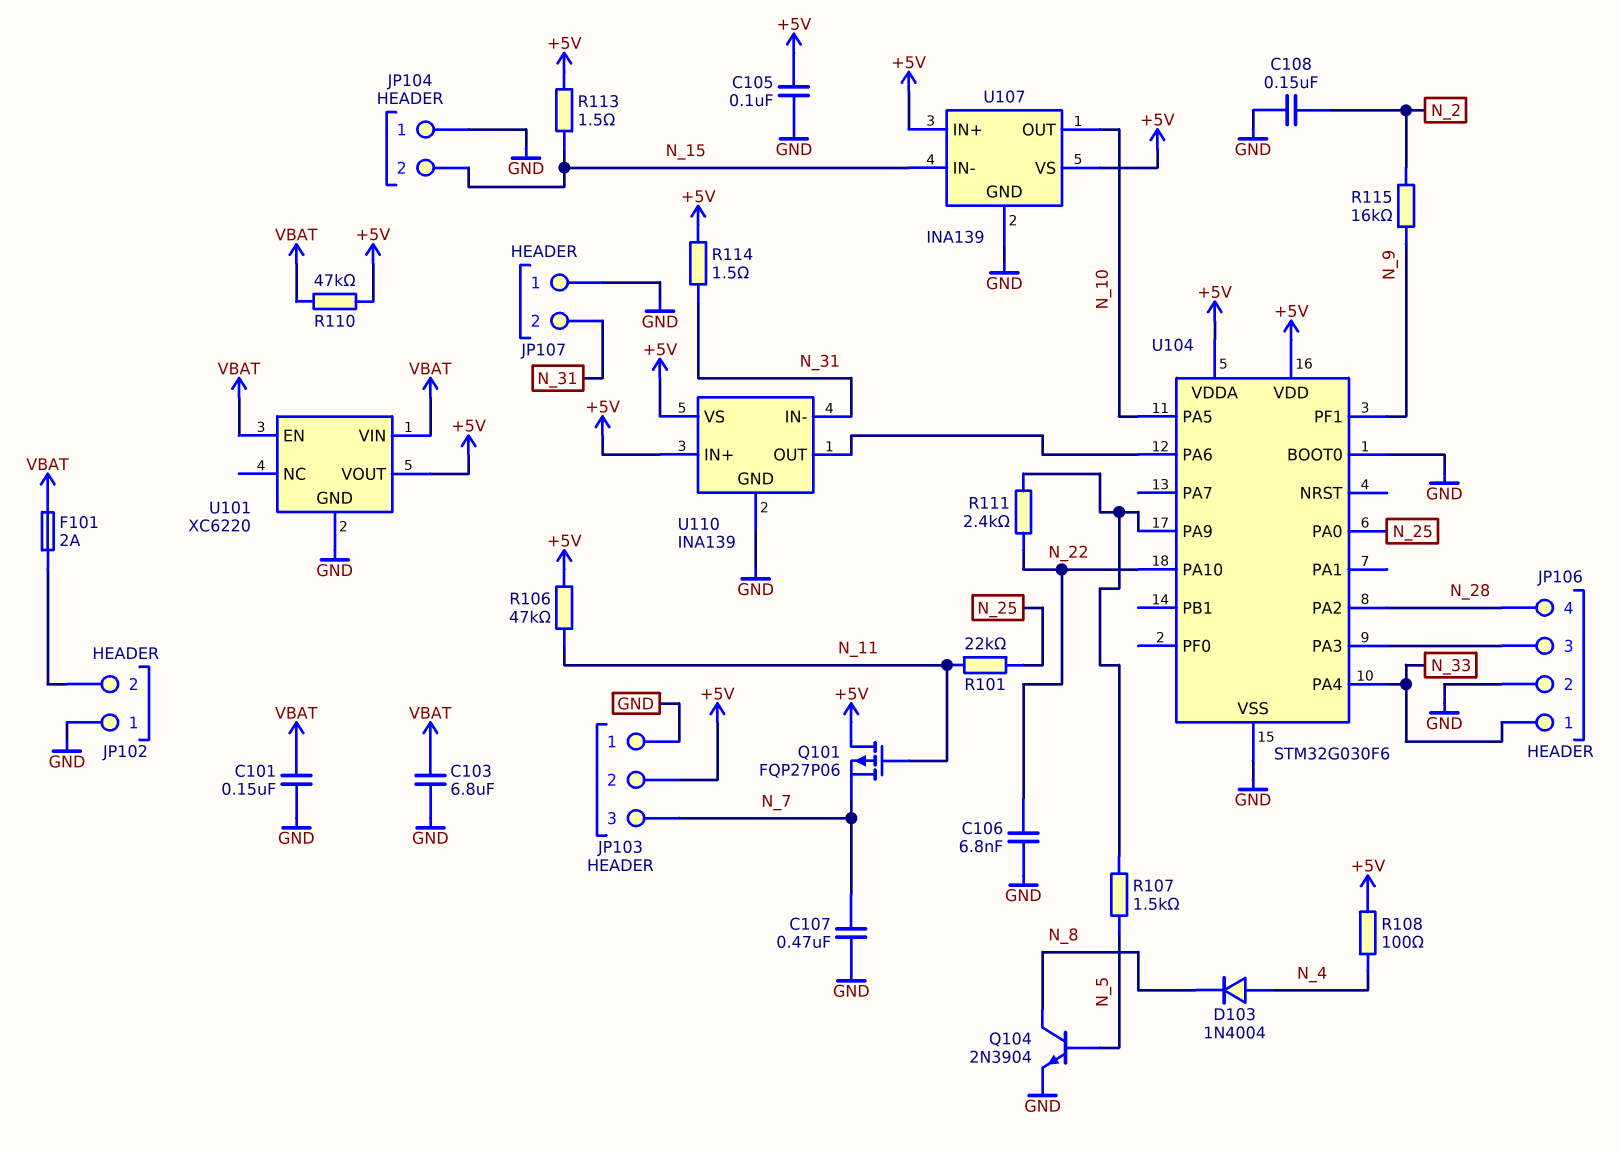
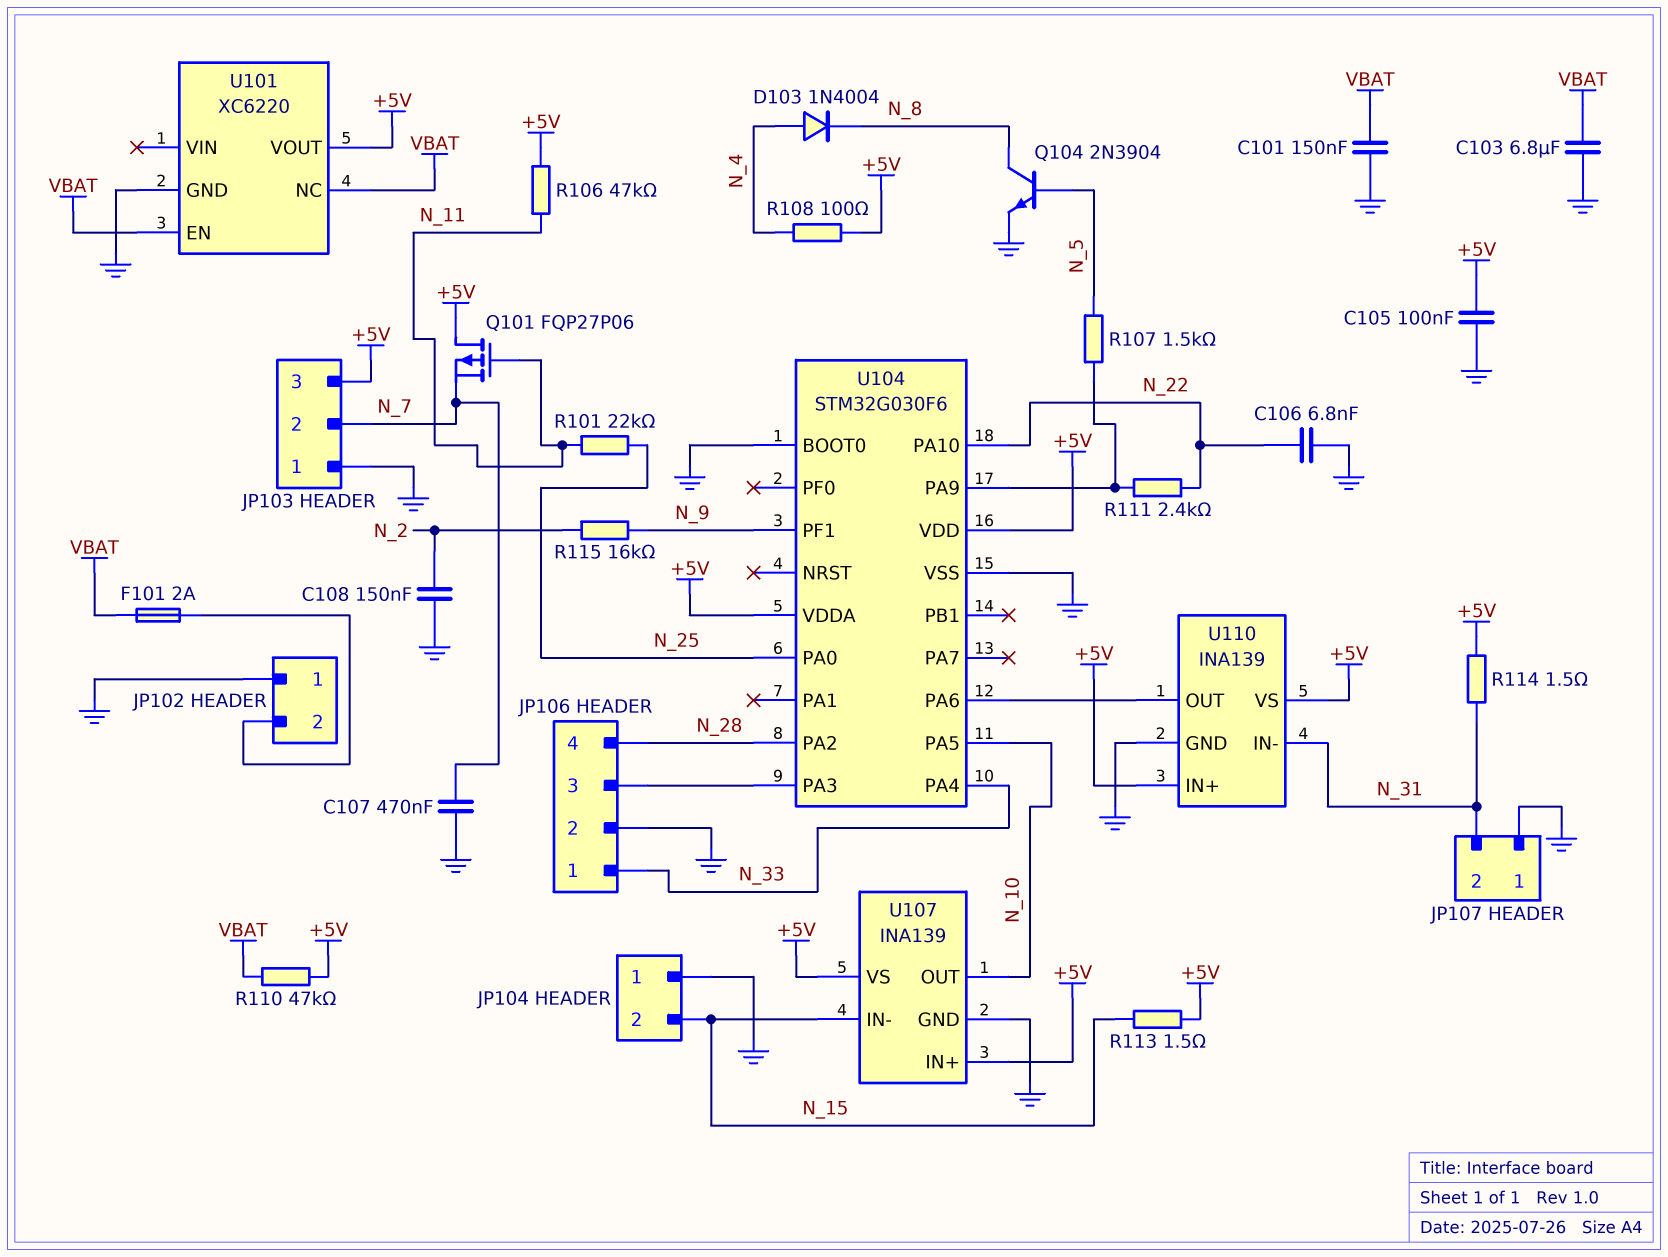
JP103 pin 2: +5V -> N_7
JP103 pin 3: N_7 -> +5V
U101 pin NC: none -> VBAT
U101 pin VIN: VBAT -> none

